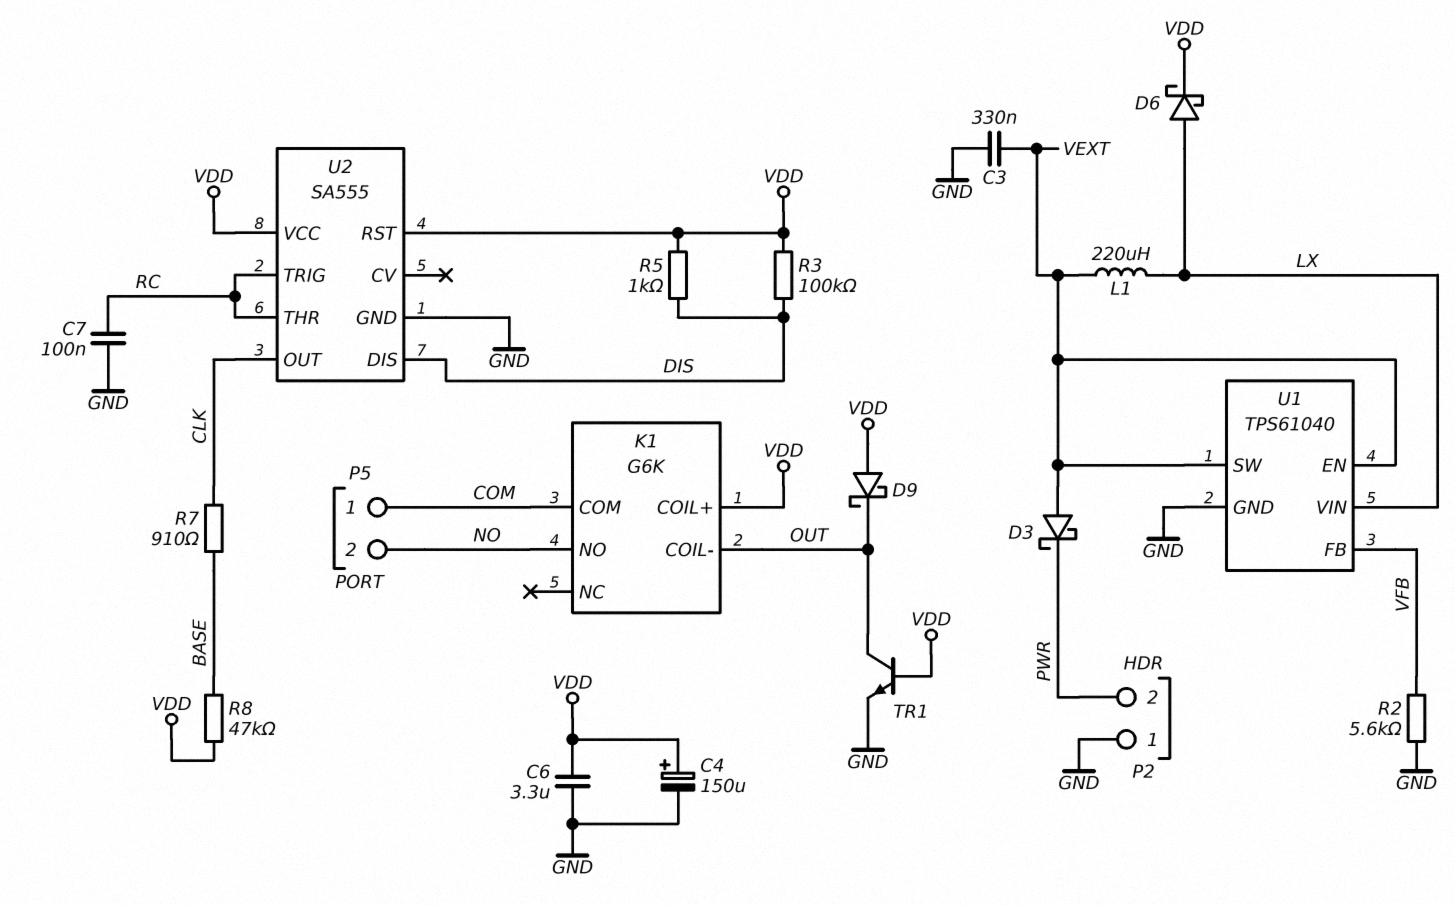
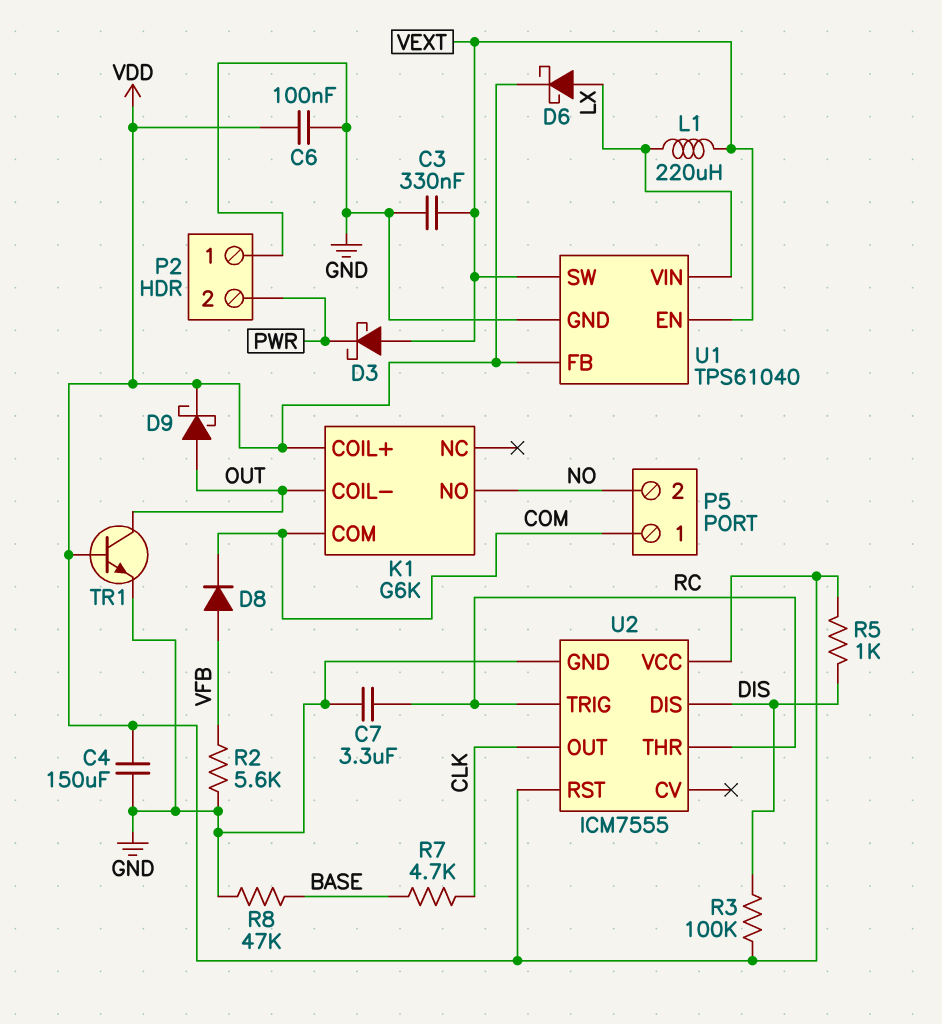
C4: 150uF (plus VDD, minus GND) -> 150uF (GND, VDD)
C6: 3.3uF (GND, VDD) -> 100nF (GND, VDD)
C7: 100nF (GND, RC) -> 3.3uF (GND, RC)
D8: none -> diode (A VFB, K COM)
D9: schottky (A VDD, K OUT) -> schottky (A OUT, K VDD)
R7: 910 (BASE, CLK) -> 4.7k (BASE, CLK)
R8: 47k (BASE, VDD) -> 47k (BASE, GND)
U1 pin FB: VFB -> VDD
U2: SA555 -> ICM7555

